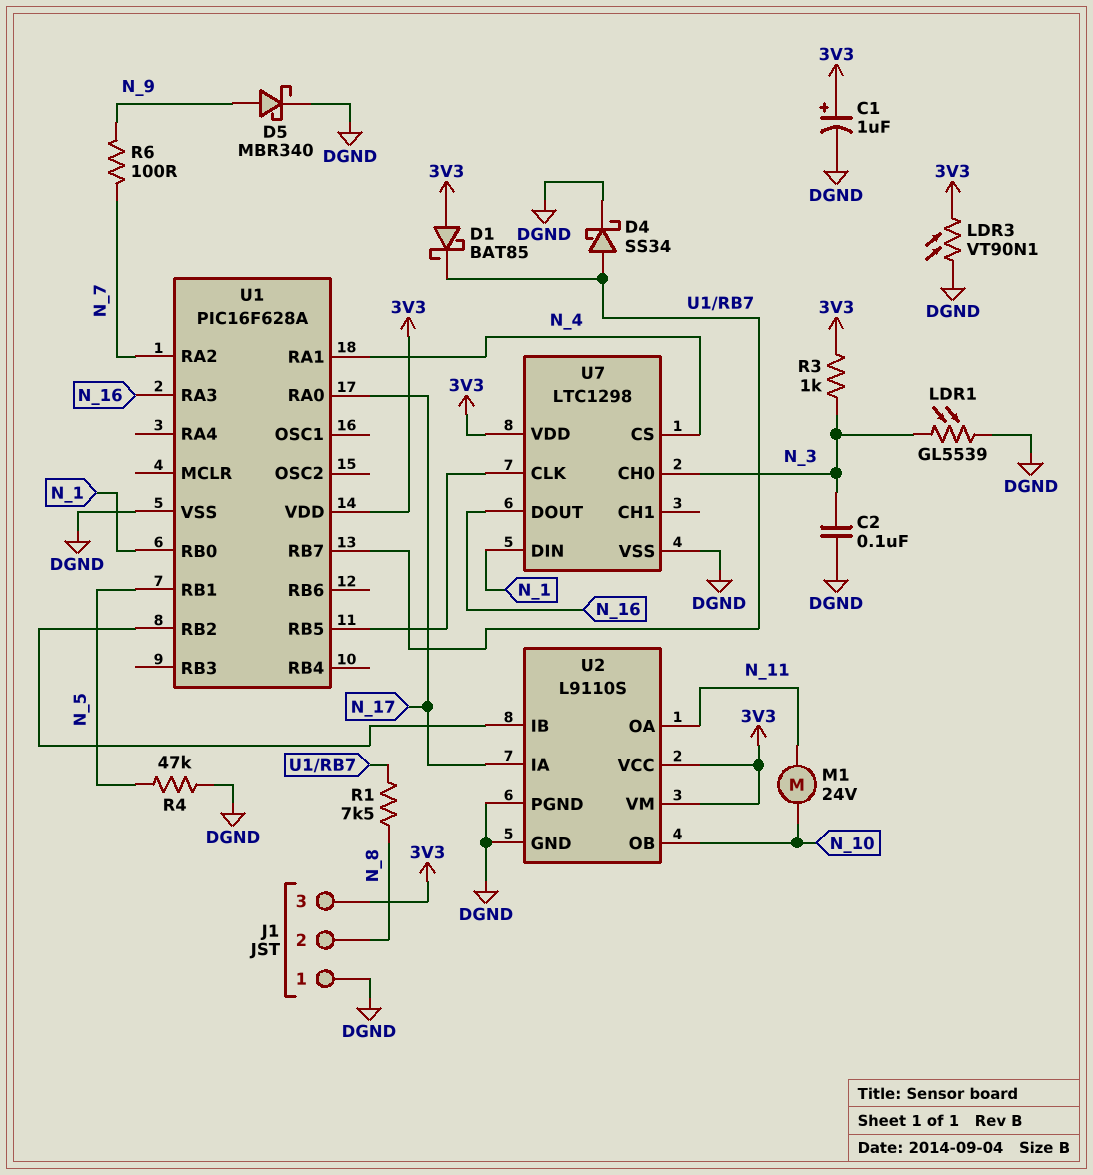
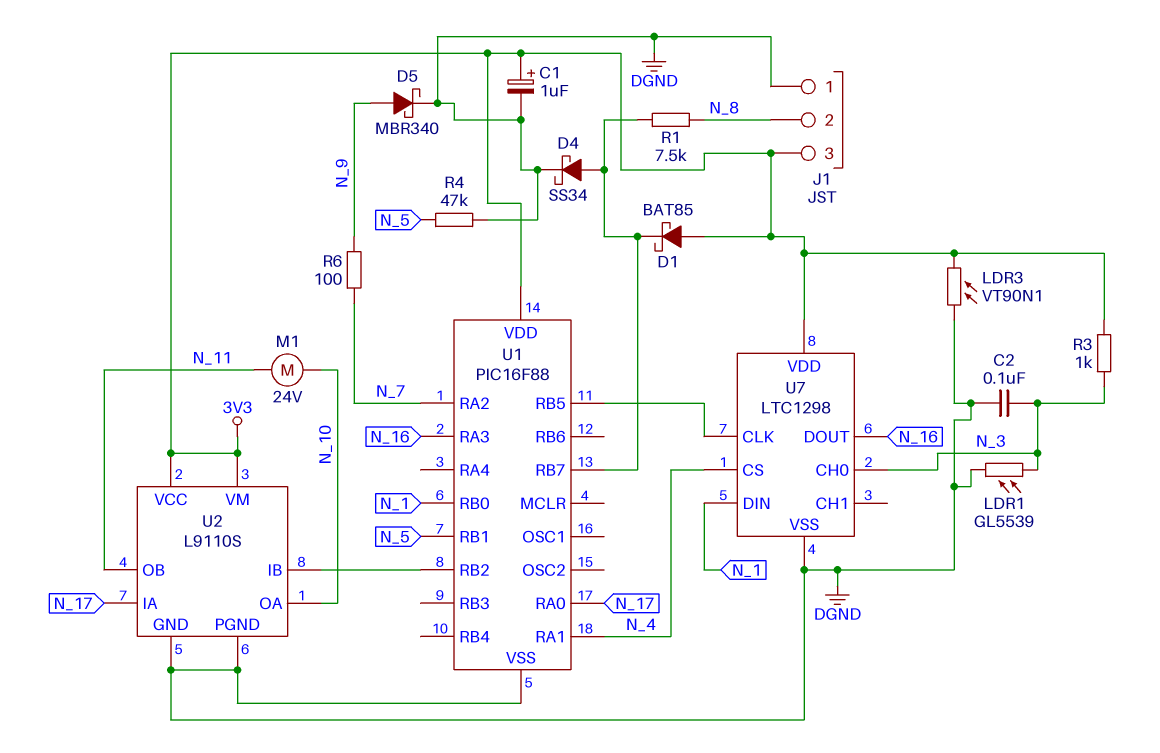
U1: PIC16F628A -> PIC16F88
U2 pin OA: N_11 -> N_10
U2 pin OB: N_10 -> N_11

